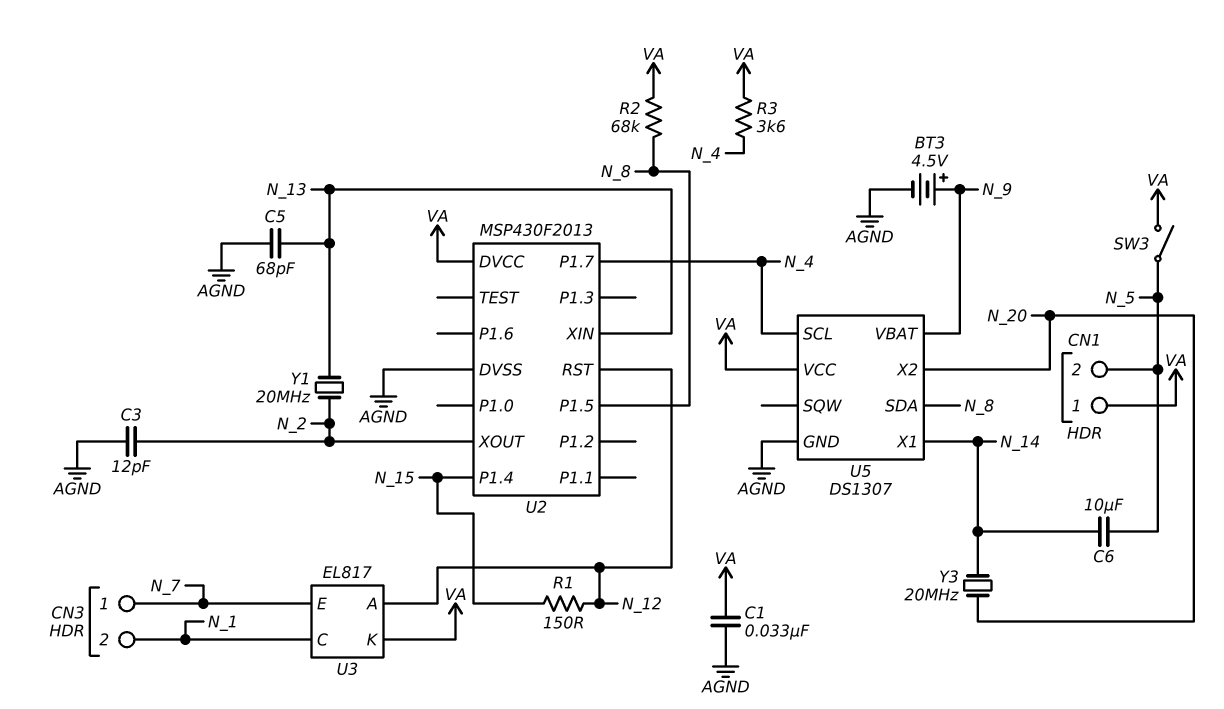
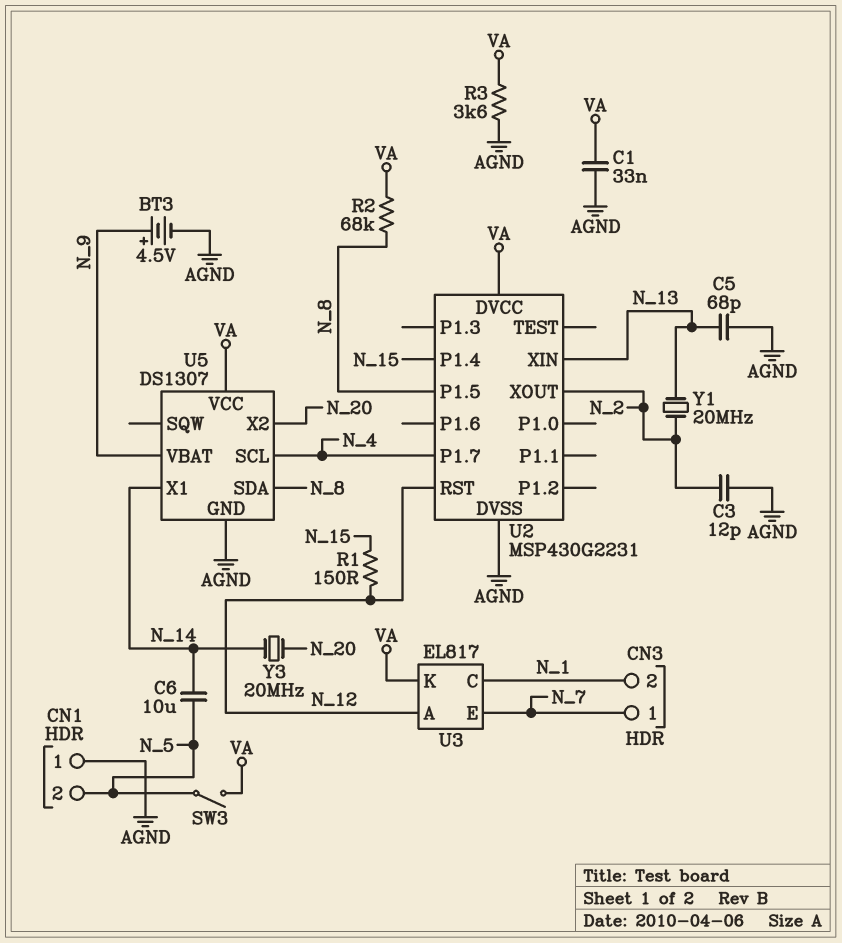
CN1 pin 1: VA -> AGND
R3: 3.6k (N_4, VA) -> 3.6k (AGND, VA)
U2: MSP430F2013 -> MSP430G2231

